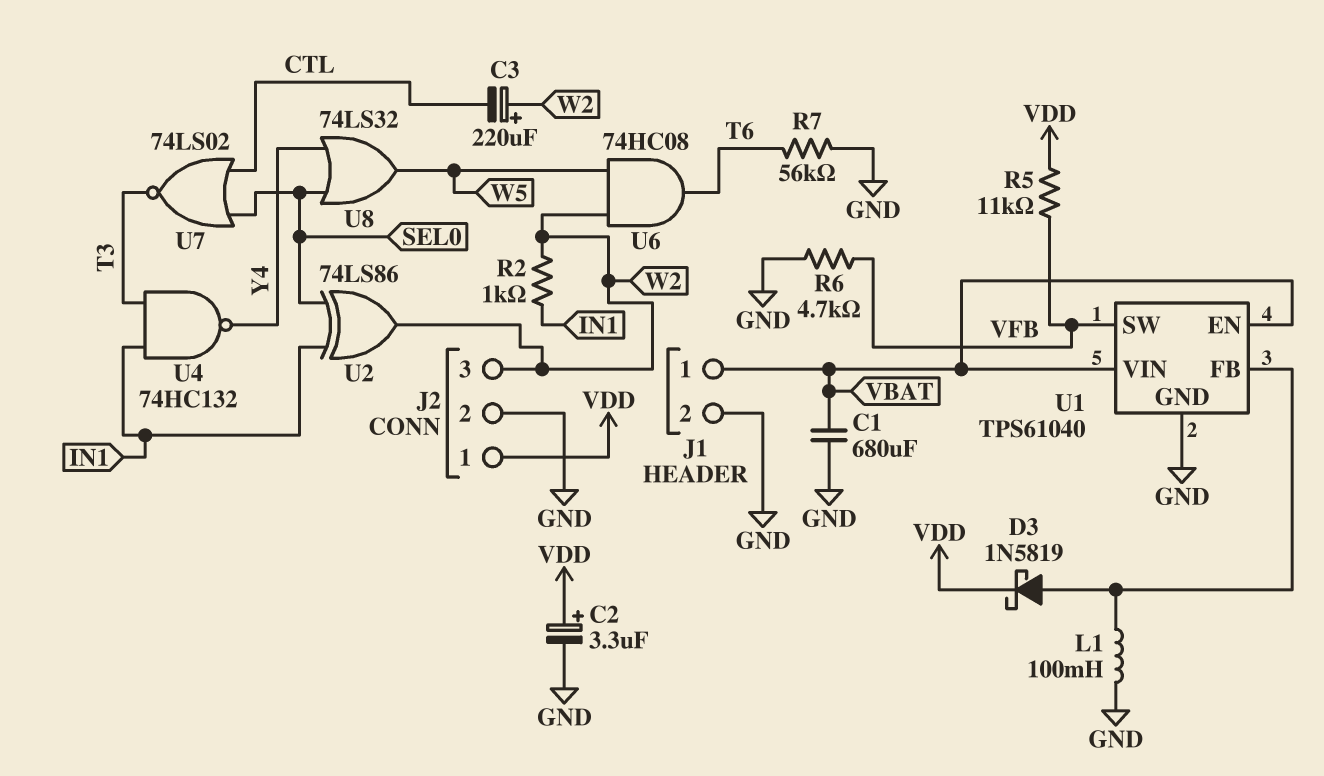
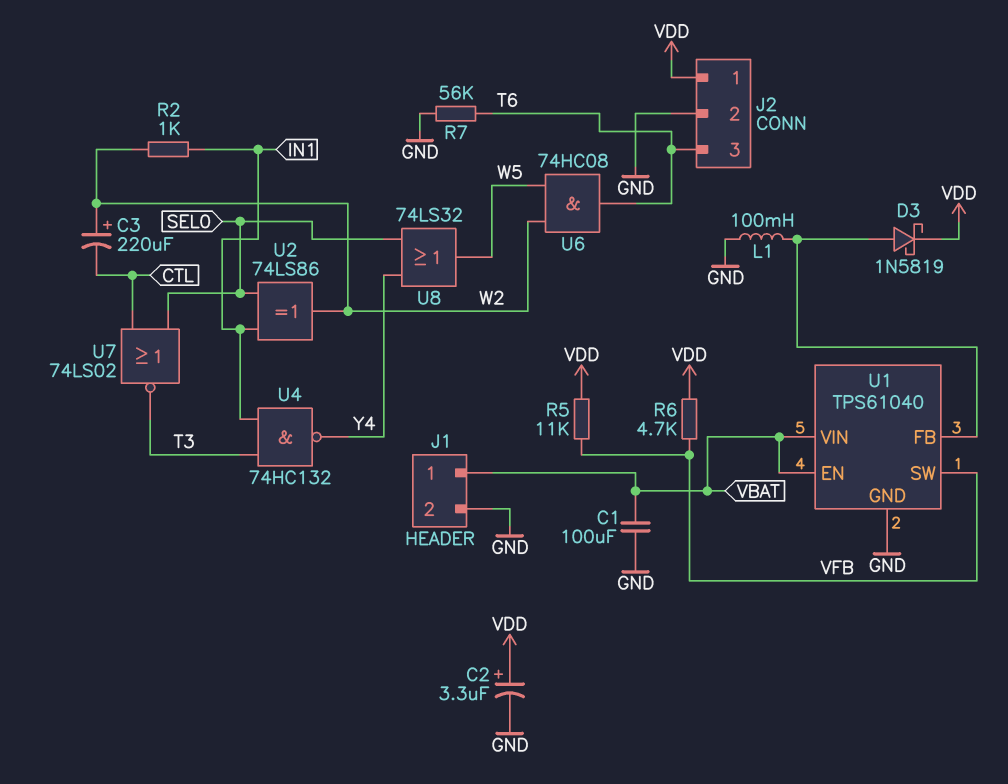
C1: 680uF (GND, VBAT) -> 100uF (GND, VBAT)
J2 pin 3: W2 -> T6
R6: 4.7k (GND, VFB) -> 4.7k (VDD, VFB)

